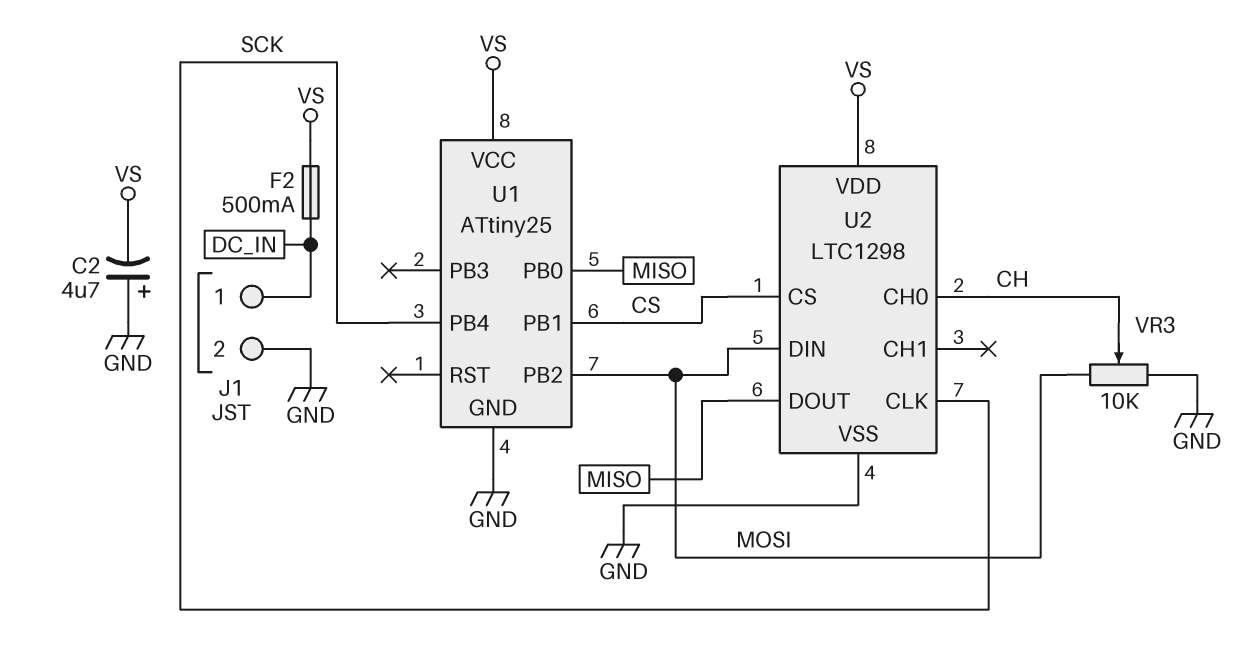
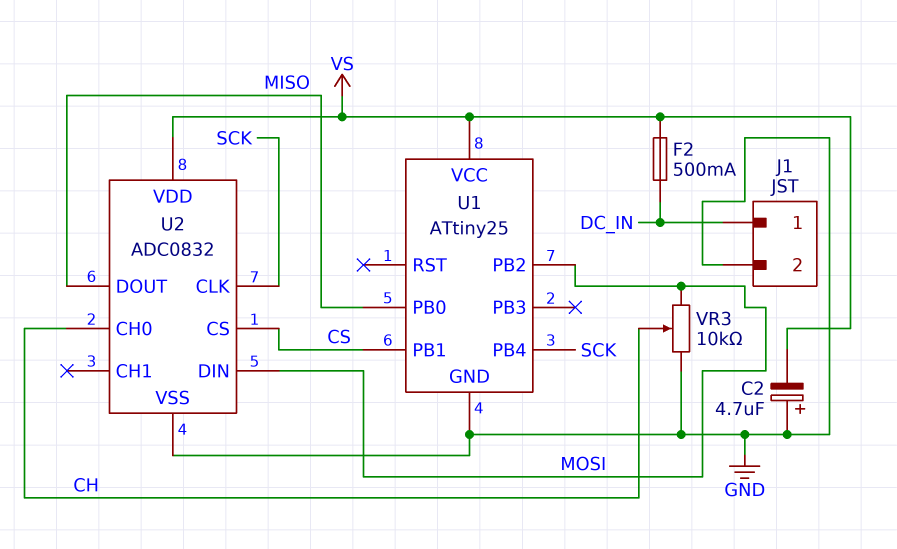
U2: LTC1298 -> ADC0832

